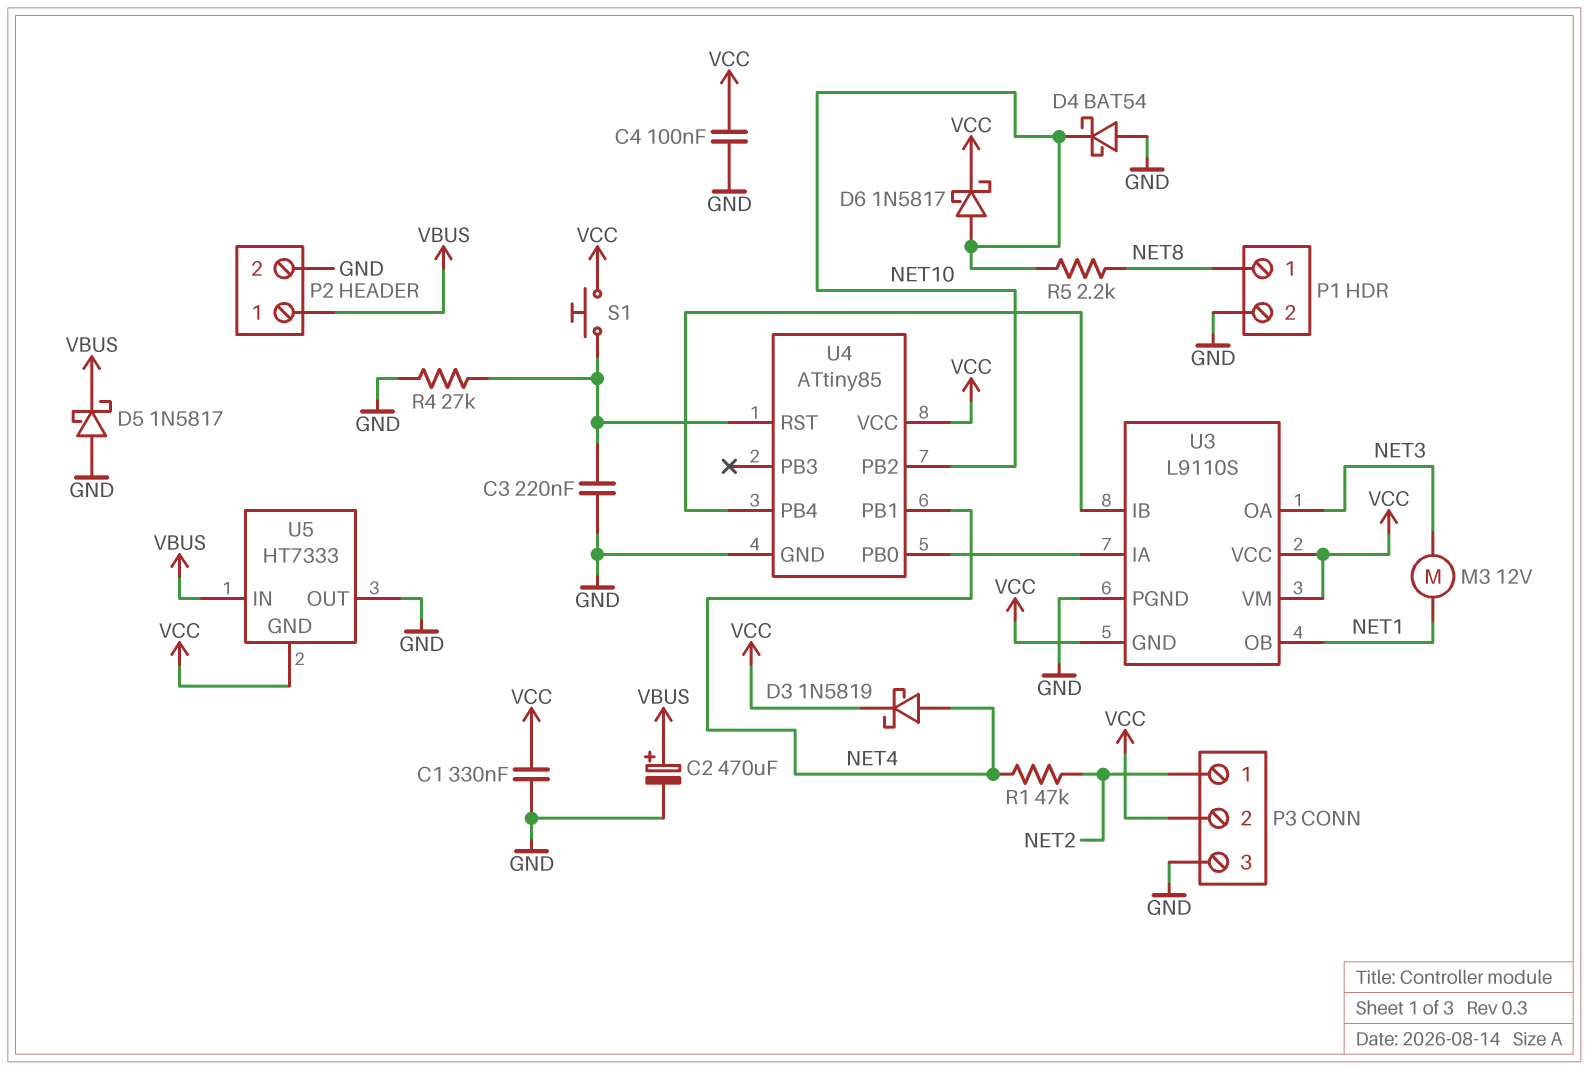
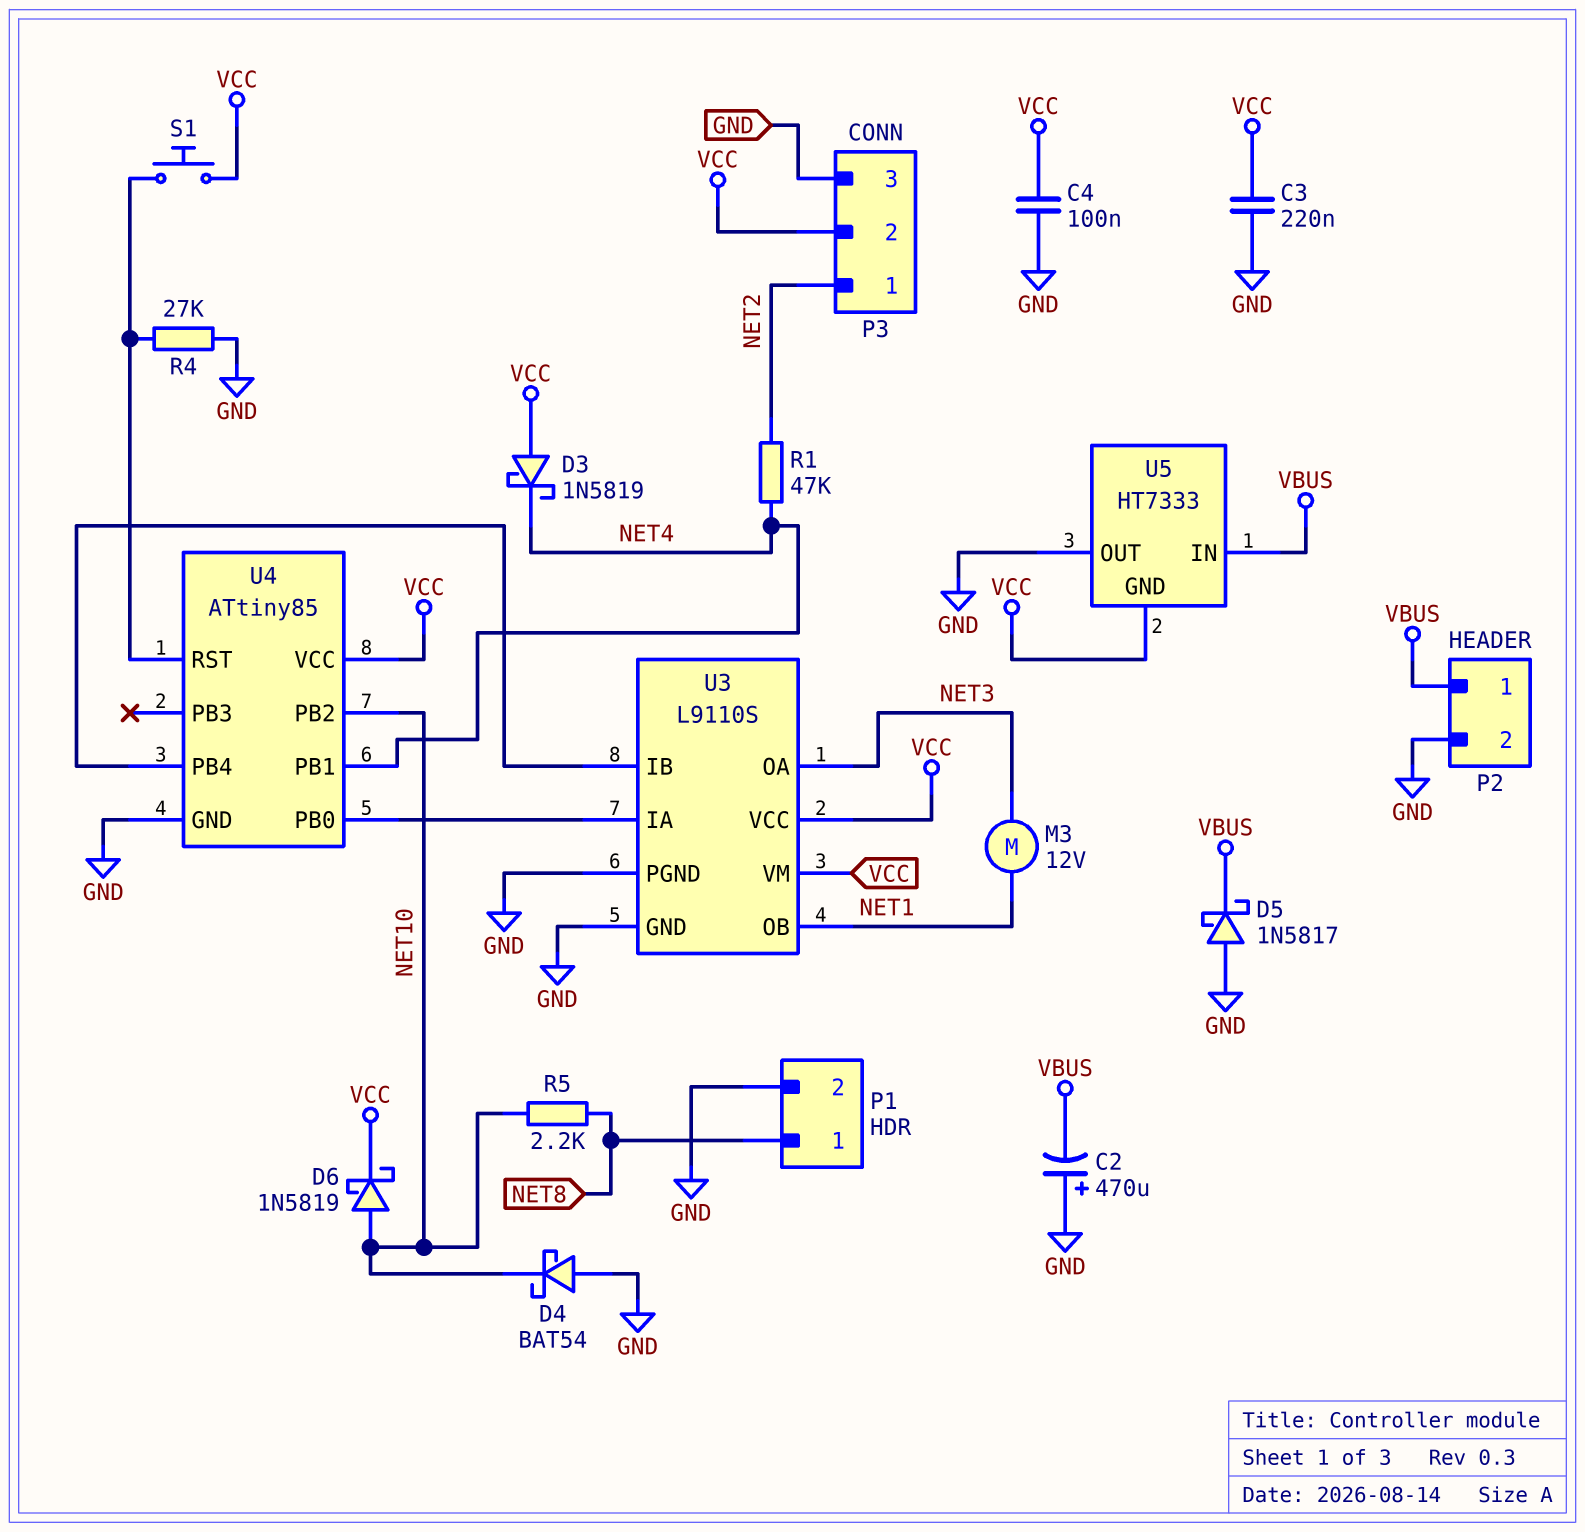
C1: 330nF (GND, VCC) -> none
C2: 470uF (plus VBUS, minus GND) -> 470uF (plus GND, minus VBUS)
C3: 220nF (GND, U4/RST) -> 220nF (GND, VCC)
D3: schottky 1N5819 (A NET4, K VCC) -> schottky 1N5819 (A VCC, K NET4)
D6: schottky 1N5817 (A NET10, K VCC) -> schottky 1N5819 (A NET10, K VCC)
U3 pin GND: VCC -> GND

